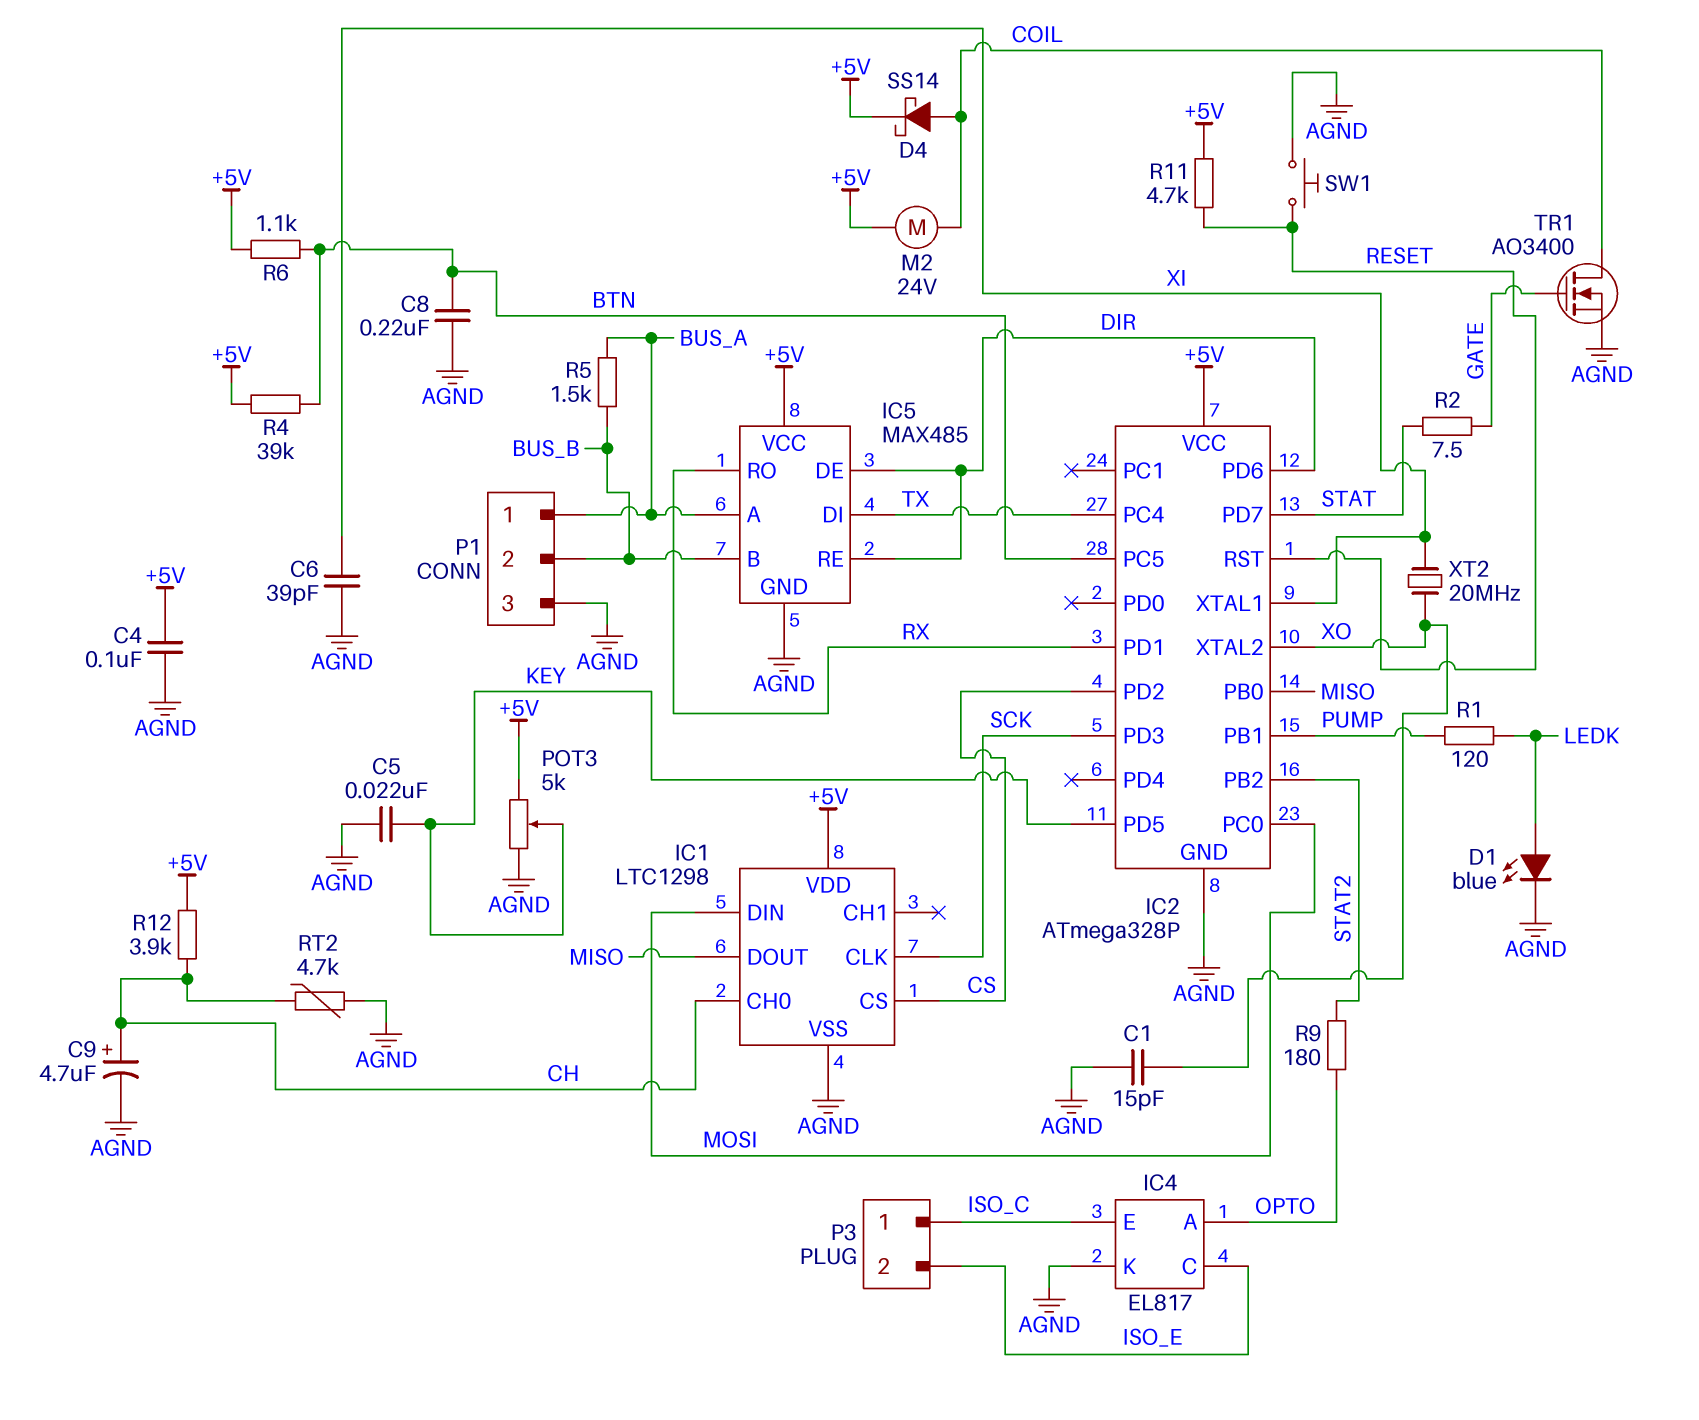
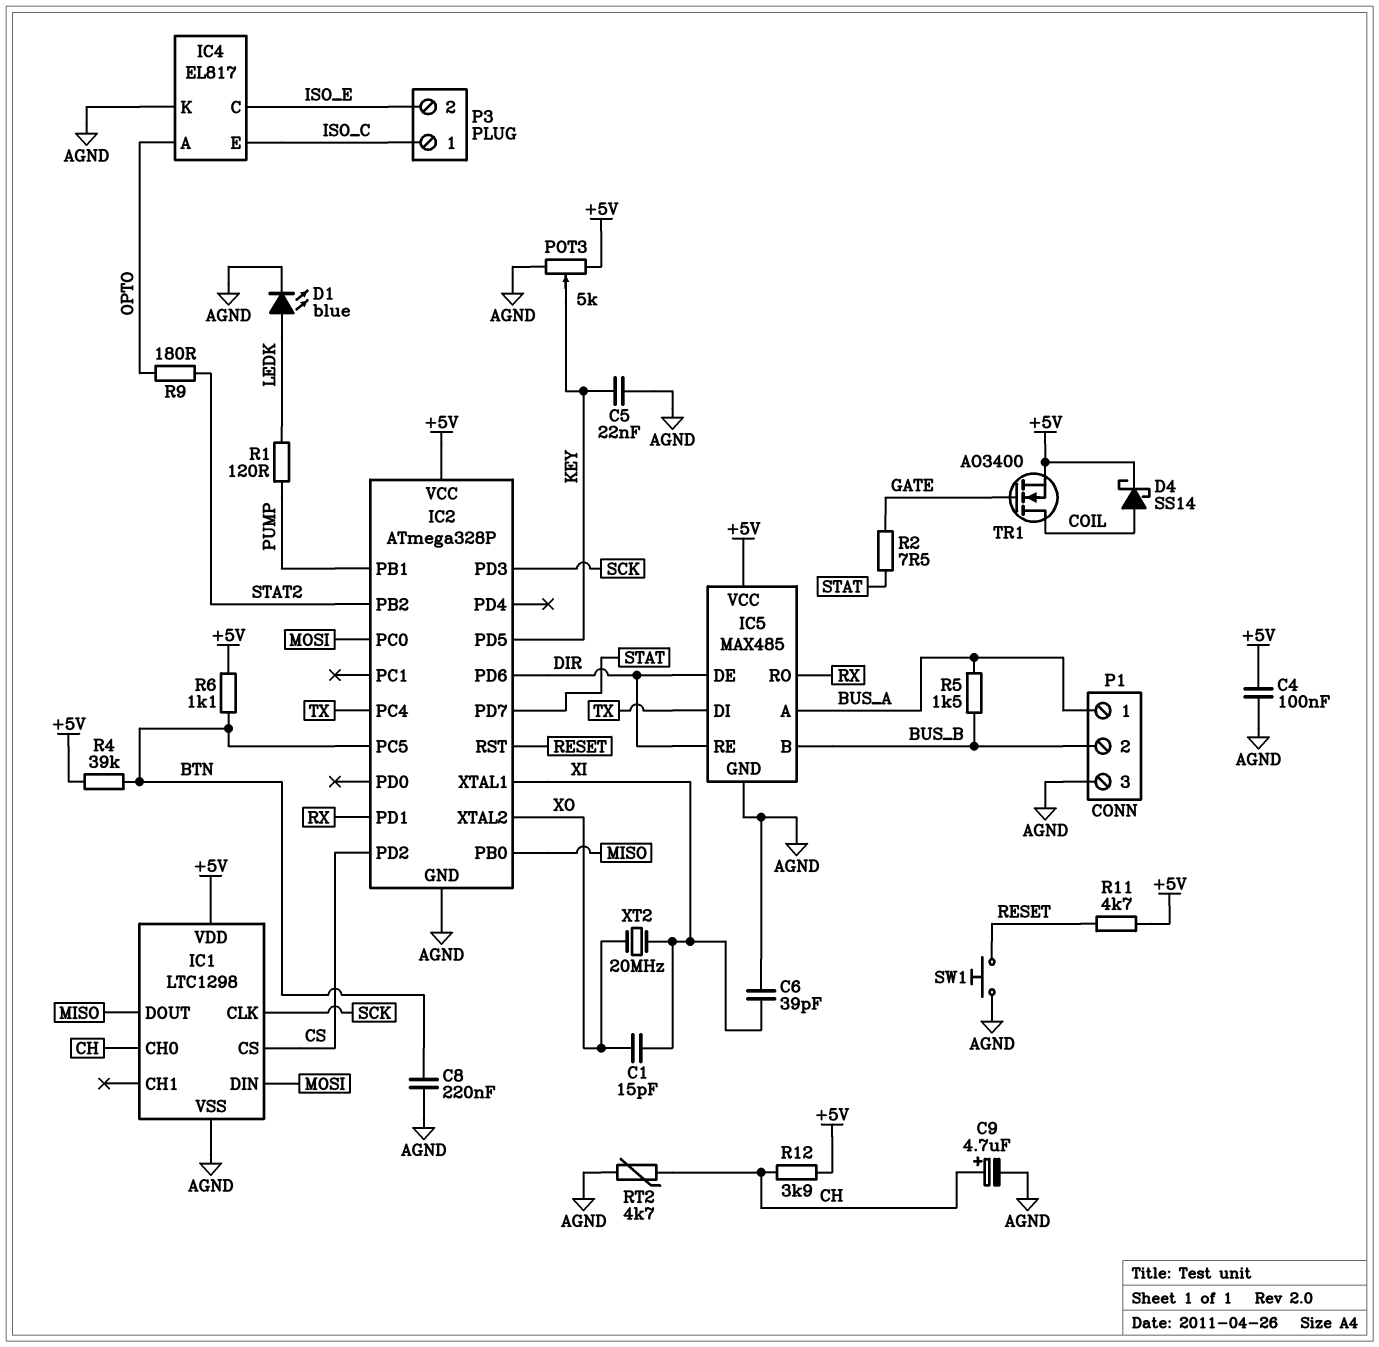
C1: 15pF (AGND, XO) -> 15pF (XI, XO)
M2: motor 24V (+5V, COIL) -> none
TR1: NMOS AO3400 (G GATE, D COIL, S AGND) -> NMOS AO3400 (G GATE, D COIL, S +5V)

